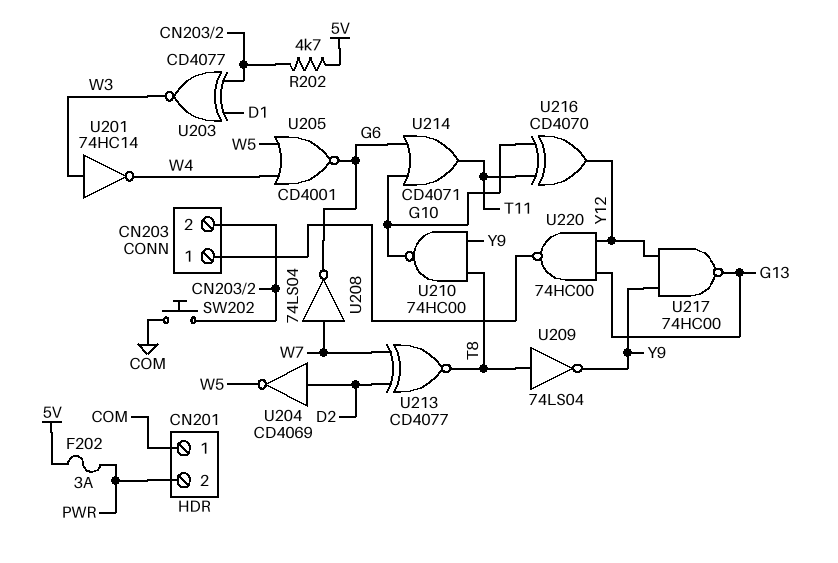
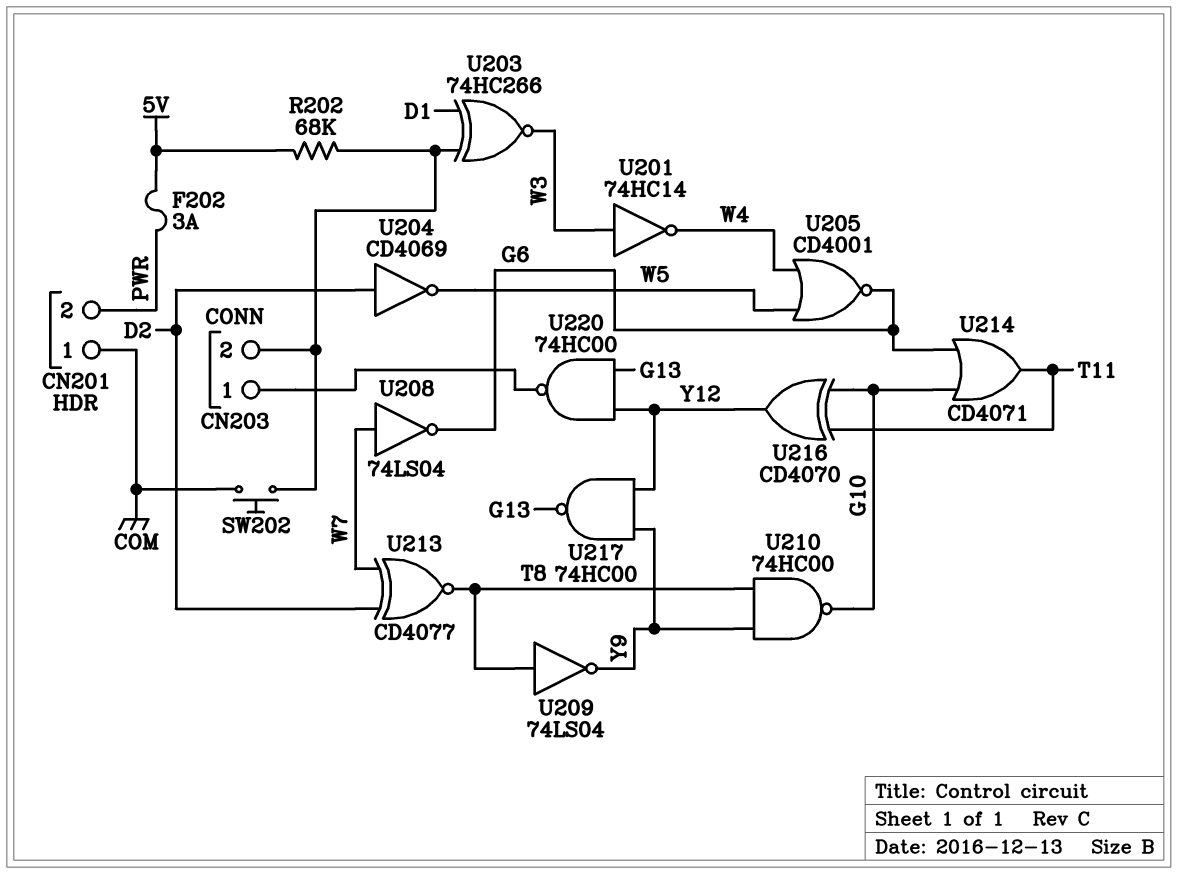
R202: 4.7k (5V, CN203/2) -> 68k (5V, CN203/2)
U203: XNOR CD4077 (in CN203/2, in D1, out W3) -> XNOR 74HC266 (in CN203/2, in D1, out W3)

